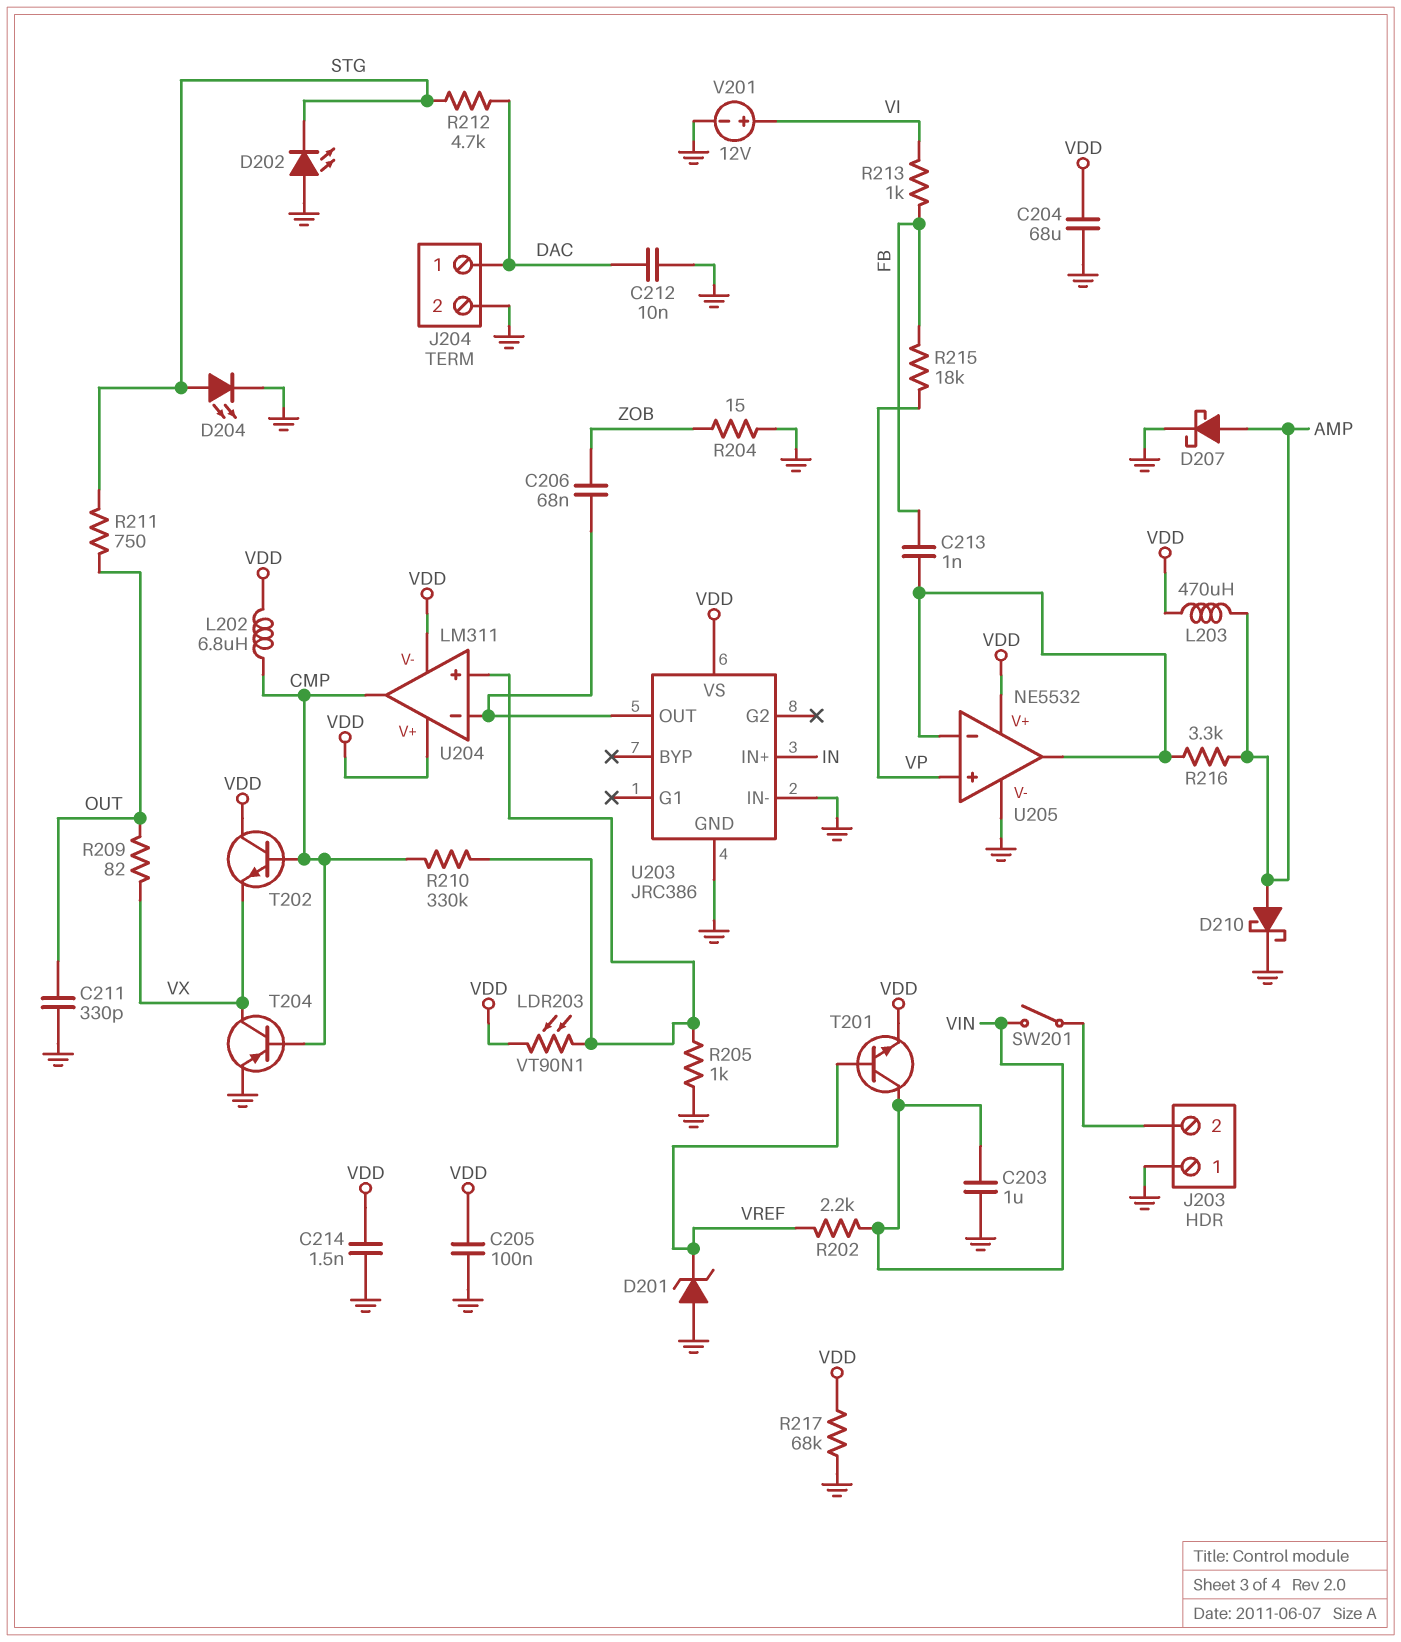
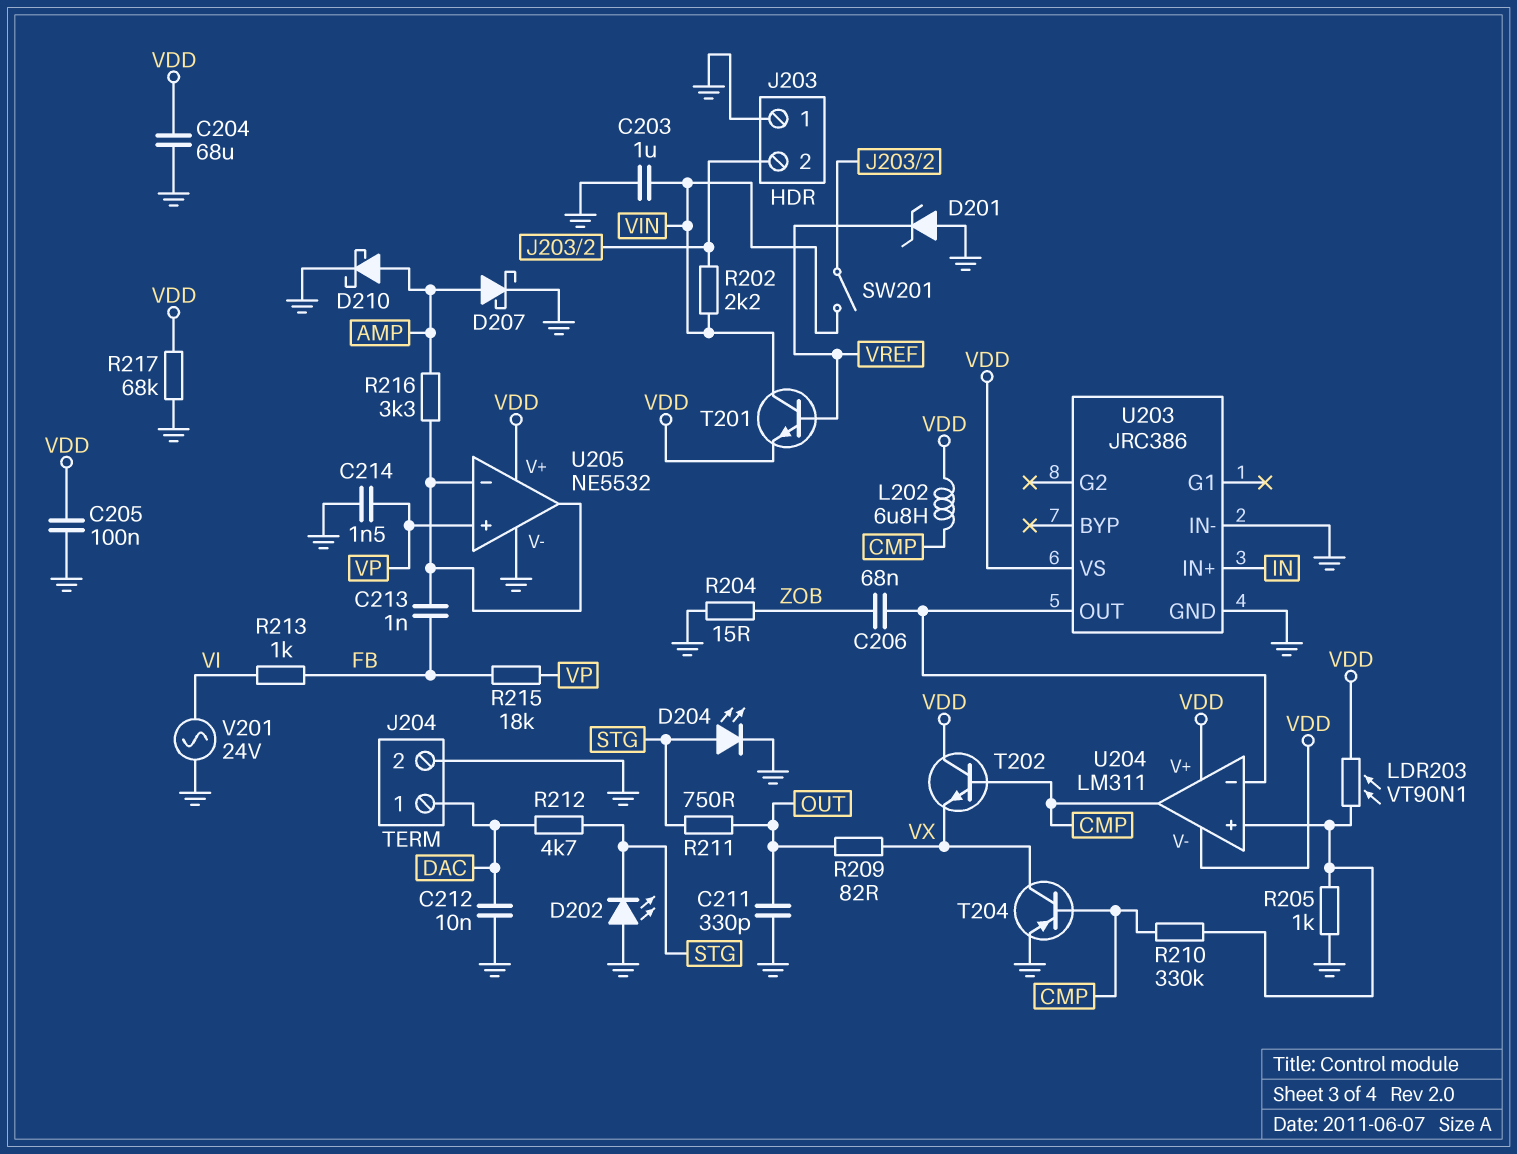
C214: 1.5nF (GND, VDD) -> 1.5nF (GND, VP)
L203: 470uH (AMP, VDD) -> none
R202: 2.2k (VIN, VREF) -> 2.2k (J203/2, VIN)
V201: 12V (plus VI, minus GND) -> AC 24V (GND, VI)

